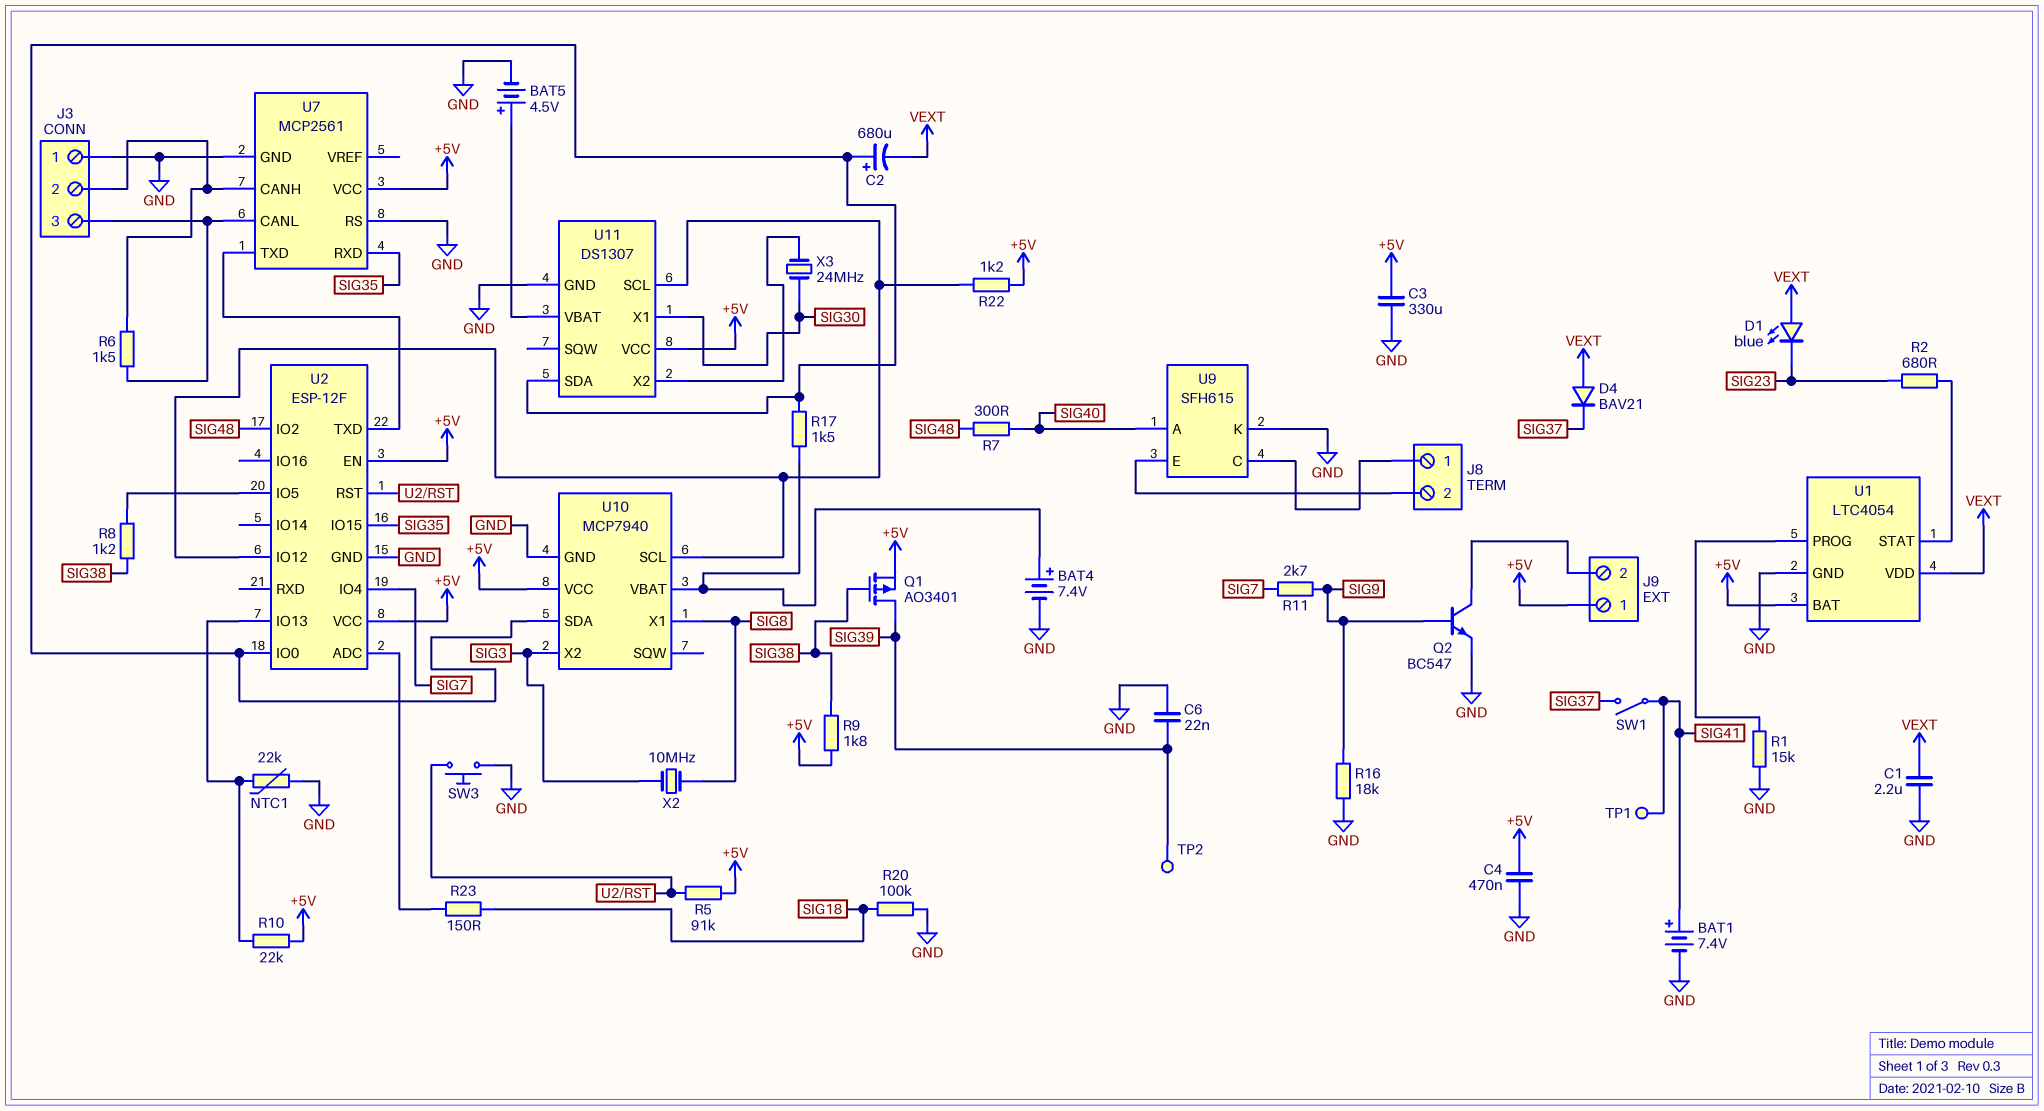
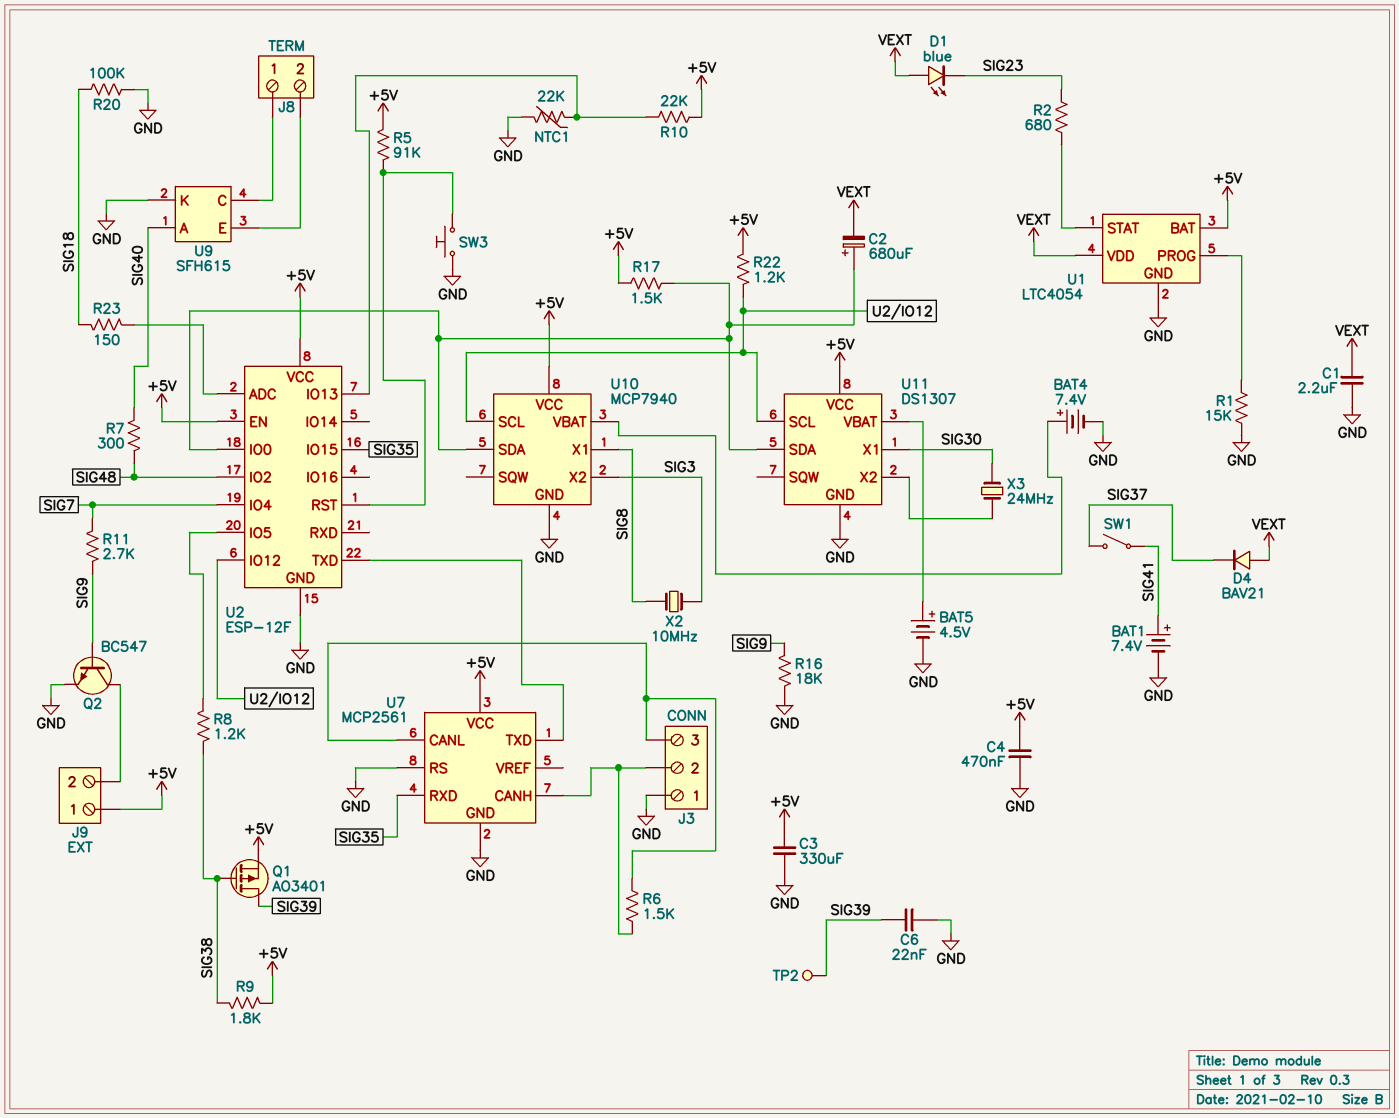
R17: 1.5k (U2/IO0, U10/VBAT) -> 1.5k (+5V, U2/IO0)
TP1: test point (SIG41) -> none

